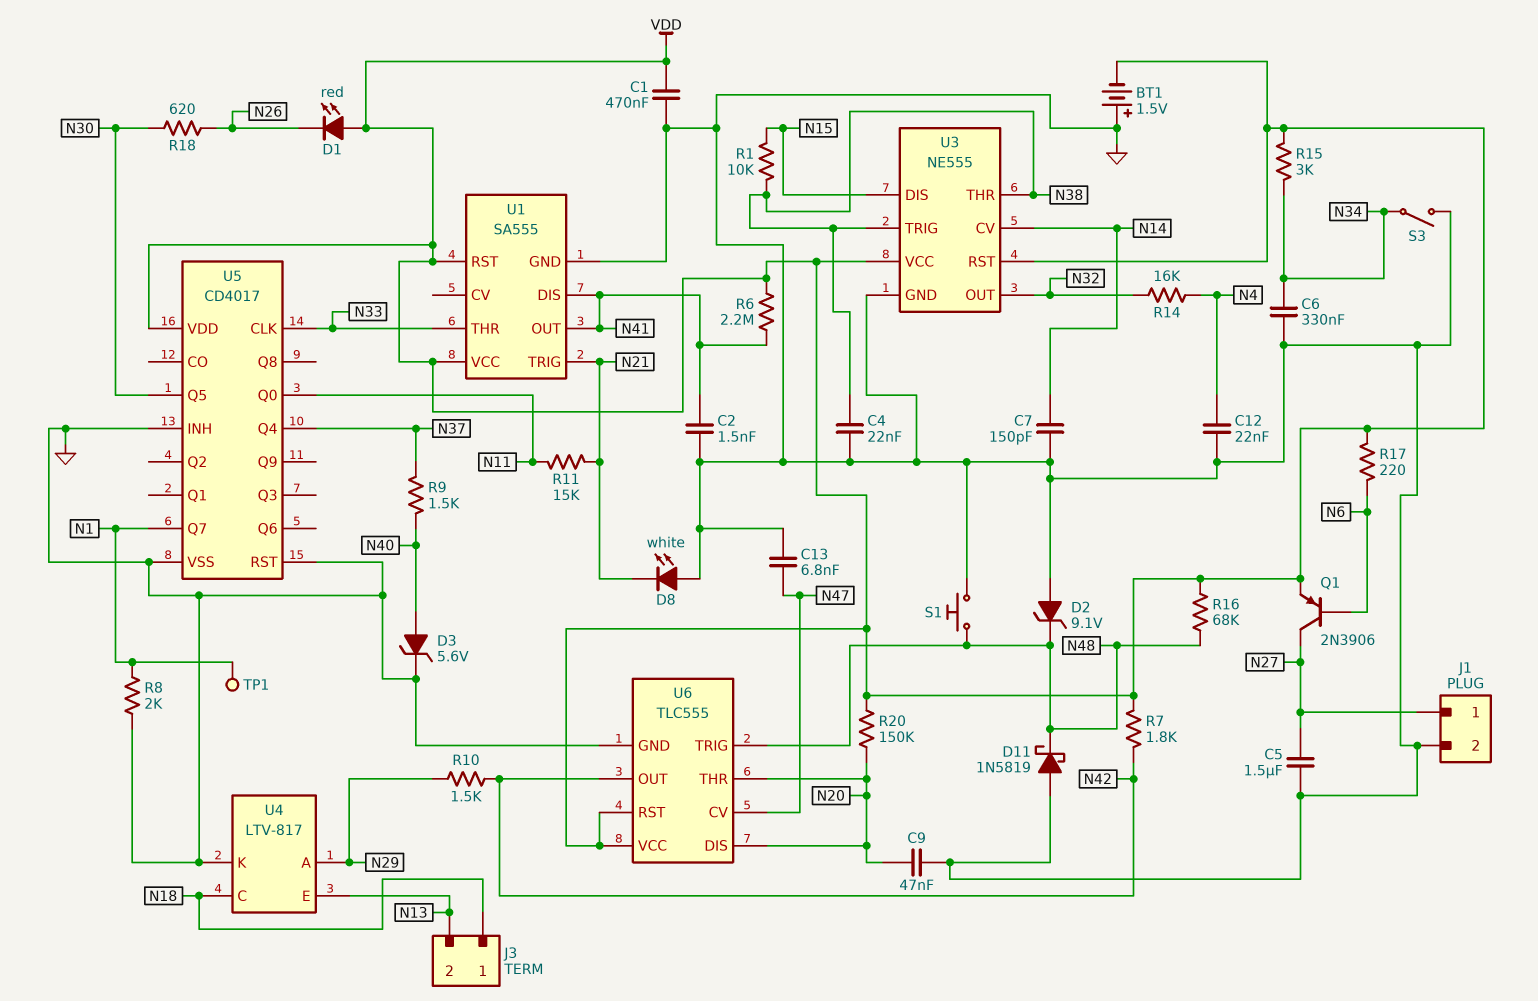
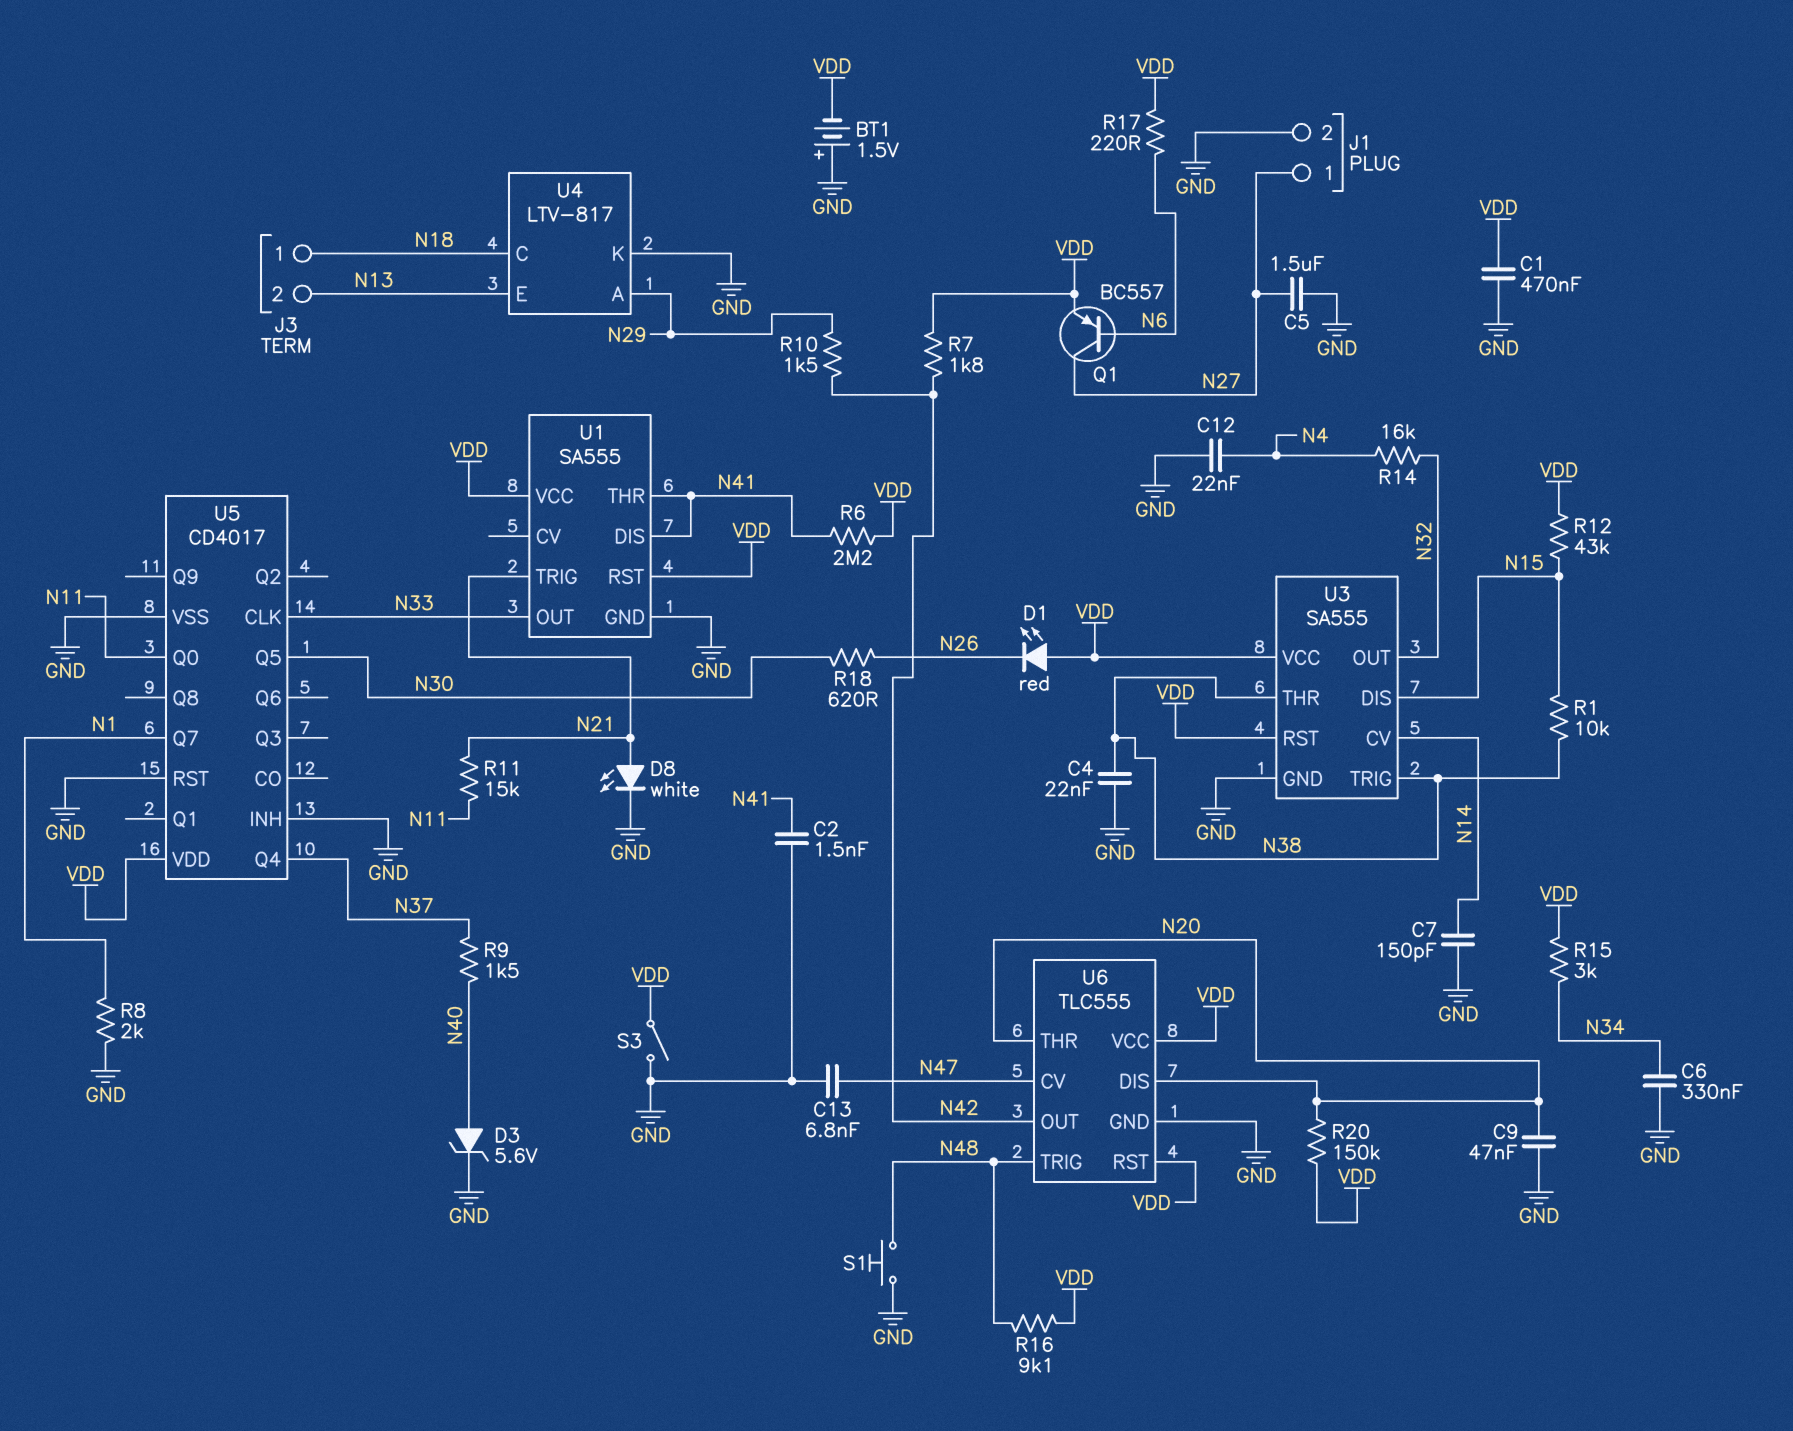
D2: zener 9.1V (A GND, K N48) -> none
D8: LED white (A GND, K N21) -> LED white (A N21, K GND)
D11: schottky 1N5819 (A GND, K N48) -> none
Q1: PNP 2N3906 (B N6, C N27, E VDD) -> PNP BC557 (B N6, C N27, E VDD)
R12: none -> 43k (N15, VDD)
R16: 68k (N48, VDD) -> 9.1k (N48, VDD)
S3: switch (GND, N34) -> switch (GND, VDD)
TP1: test point (N1) -> none
U1 pin OUT: N41 -> N33
U1 pin THR: N33 -> N41
U3: NE555 -> SA555

